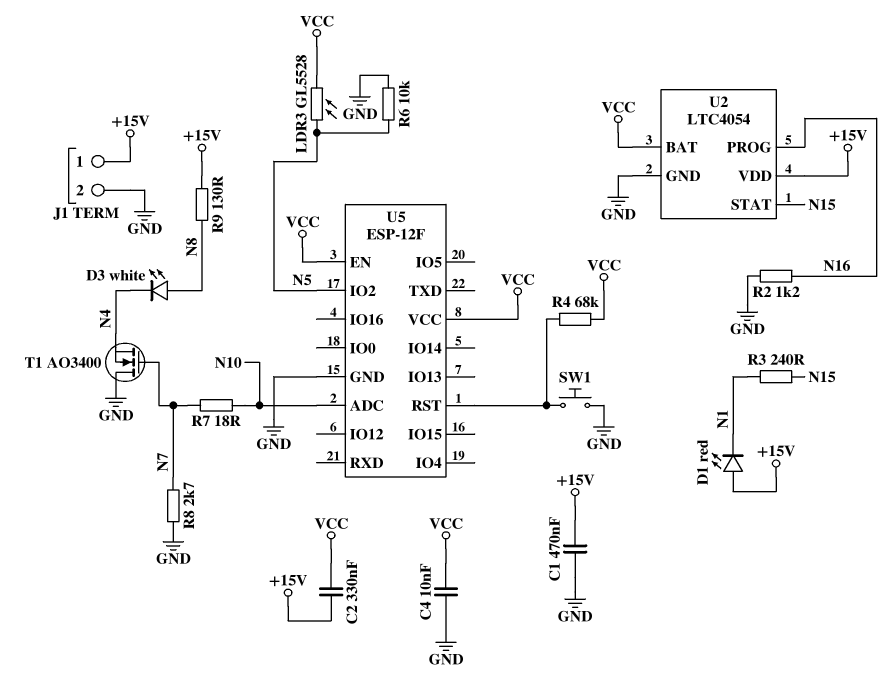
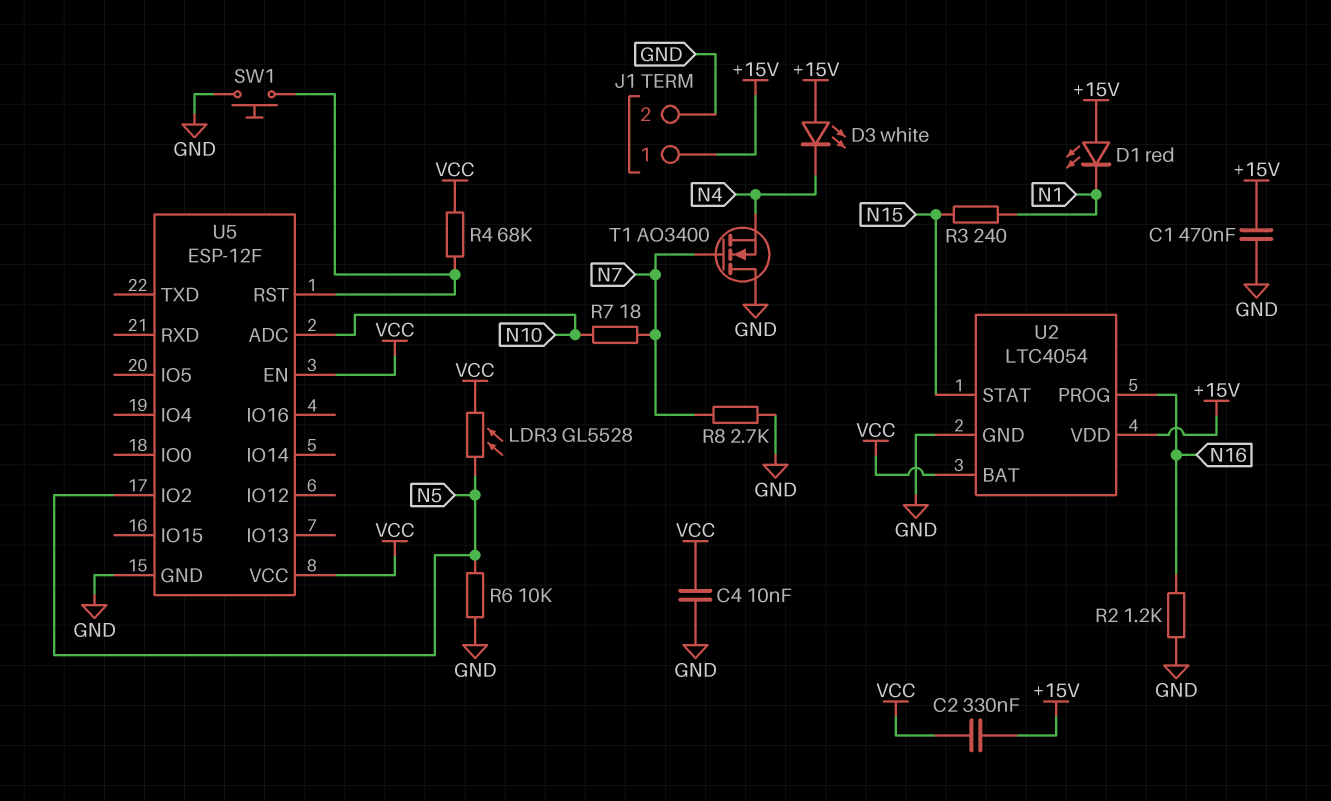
D3: LED white (A N8, K N4) -> LED white (A +15V, K N4)
R9: 130 (+15V, N8) -> none

